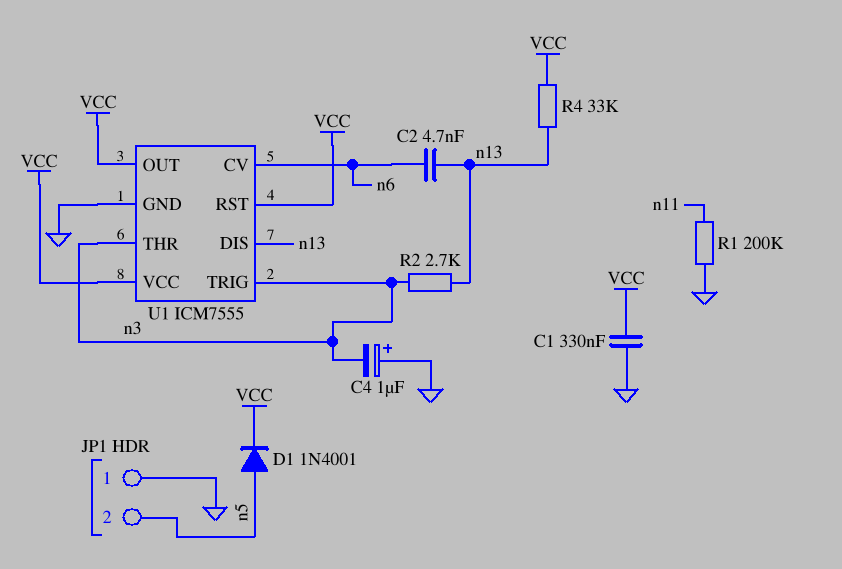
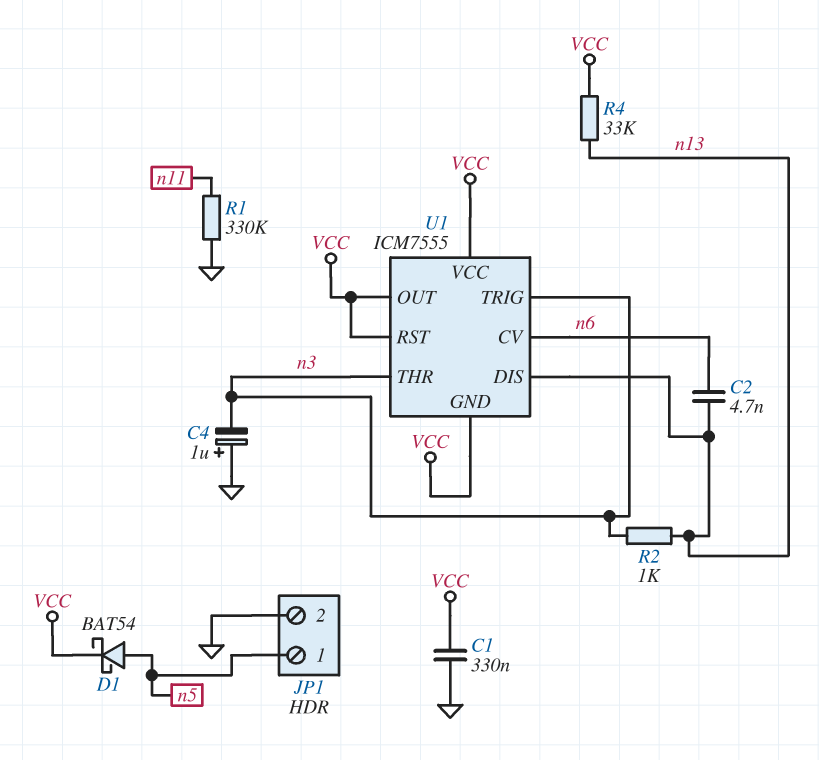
D1: diode 1N4001 (A n5, K VCC) -> schottky BAT54 (A n5, K VCC)
JP1 pin 1: GND -> n5
JP1 pin 2: n5 -> GND
R1: 200k (GND, n11) -> 330k (GND, n11)
R2: 2.7k (n3, n13) -> 1k (n3, n13)
U1 pin GND: GND -> VCC

